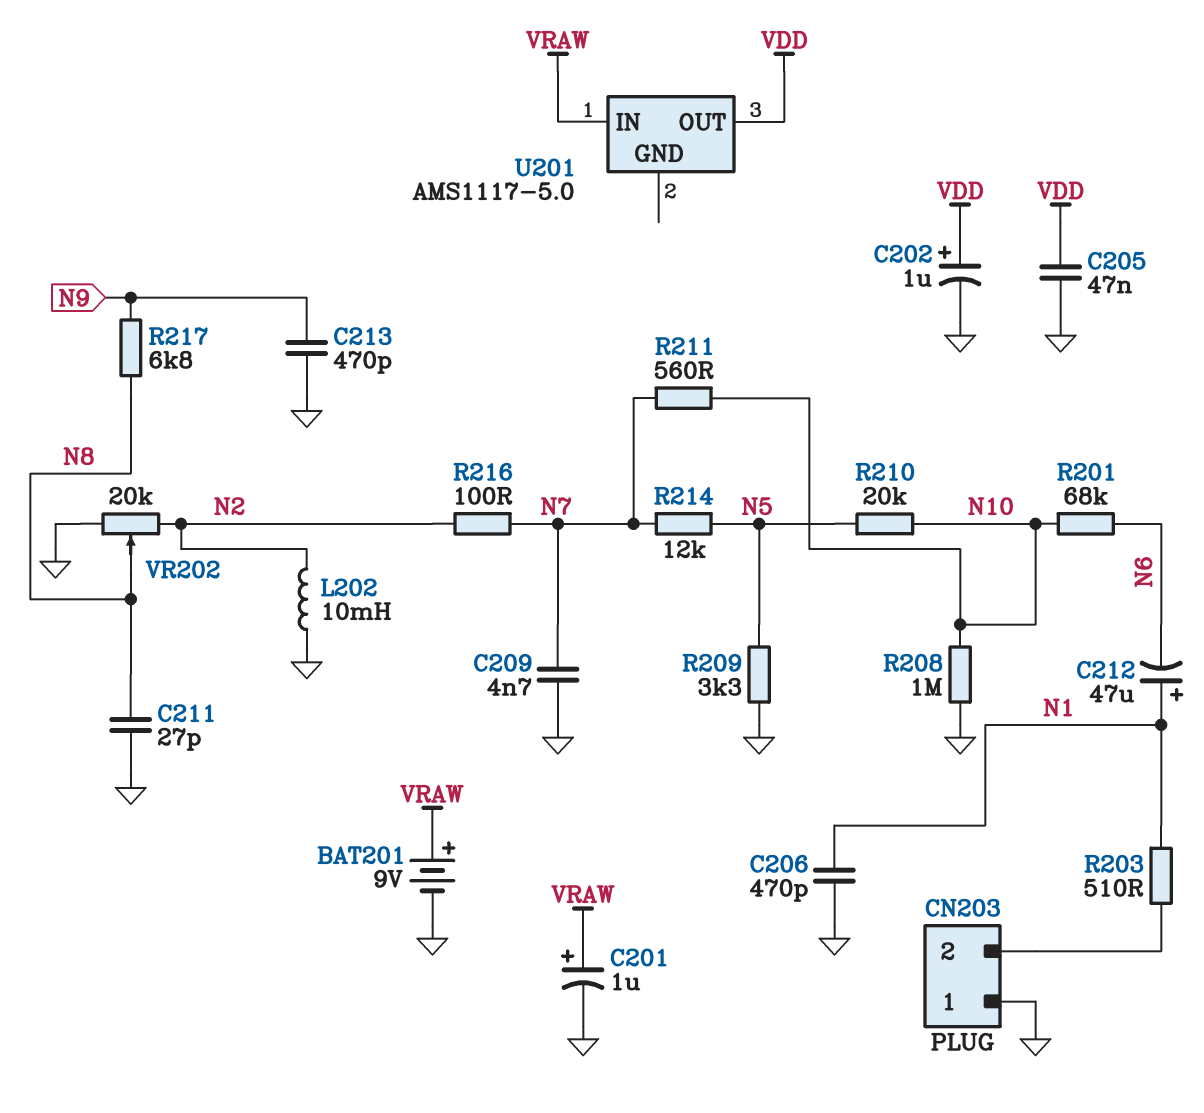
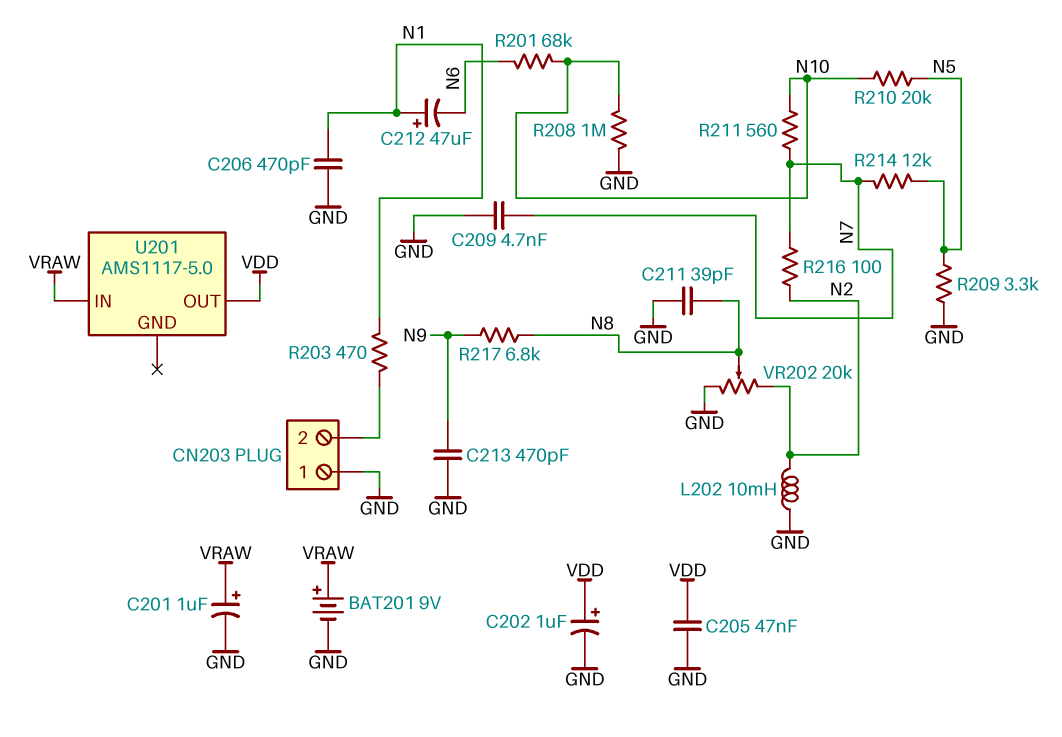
C211: 27pF (GND, N8) -> 39pF (GND, N8)
R203: 510 (CN203/2, N1) -> 470 (CN203/2, N1)

